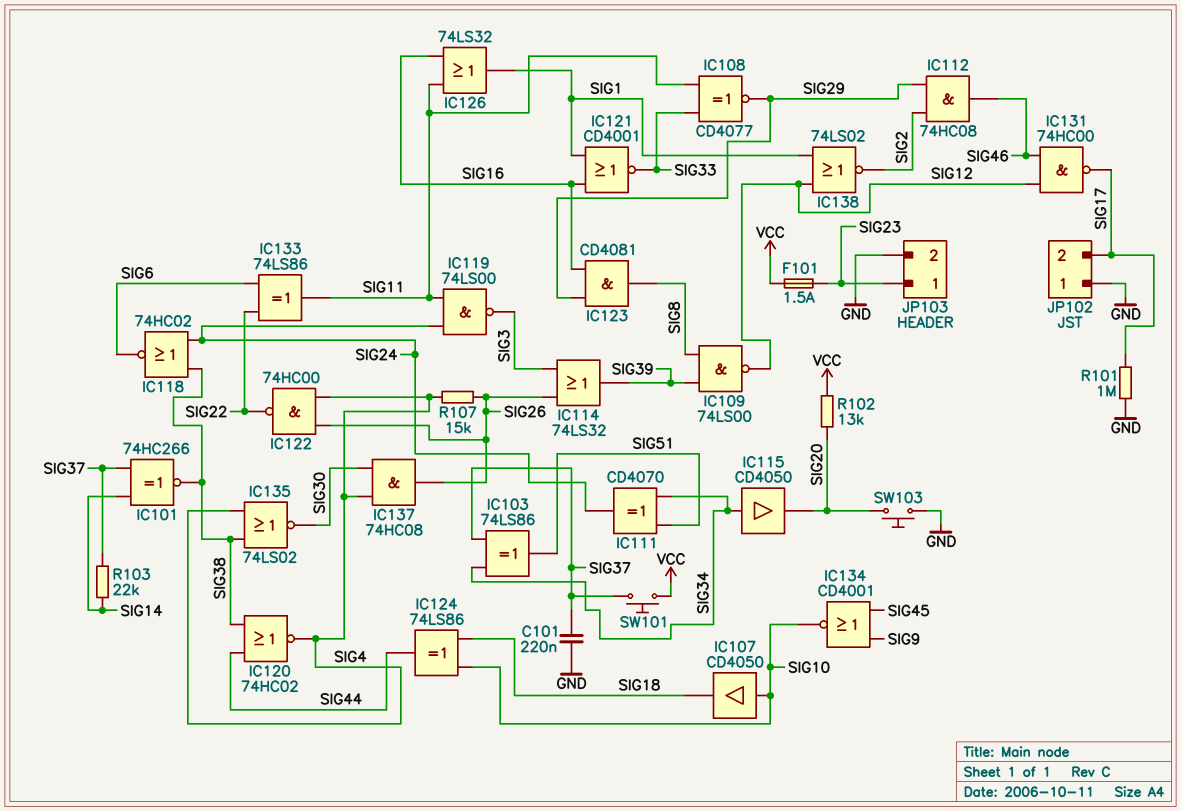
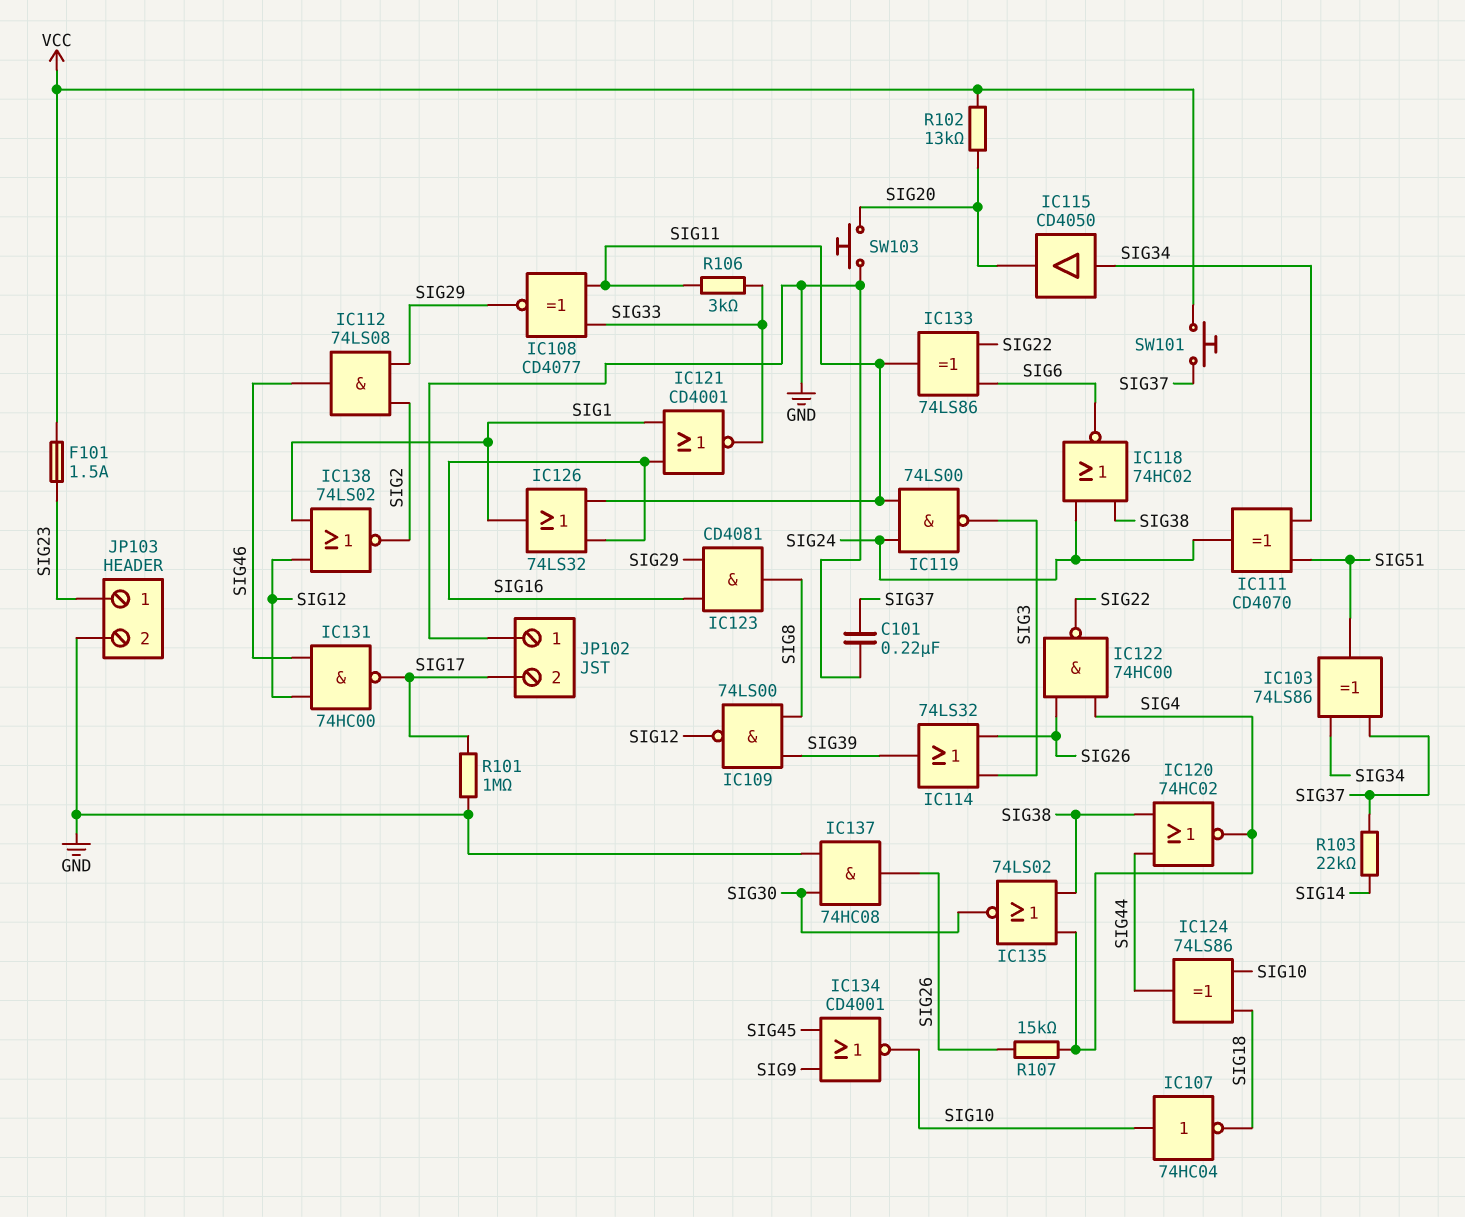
IC101: XNOR 74HC266 (in SIG14, in SIG37, out SIG38) -> none
IC107: buffer CD4050 (in SIG10, out SIG18) -> NOT 74HC04 (in SIG10, out SIG18)
IC112: AND 74HC08 (in SIG2, in SIG29, out SIG46) -> AND 74LS08 (in SIG2, in SIG29, out SIG46)
IC137: AND 74HC08 (in SIG4, in SIG30, out SIG26) -> AND 74HC08 (in GND, in SIG30, out SIG26)
R106: none -> 3k (SIG11, SIG33)

